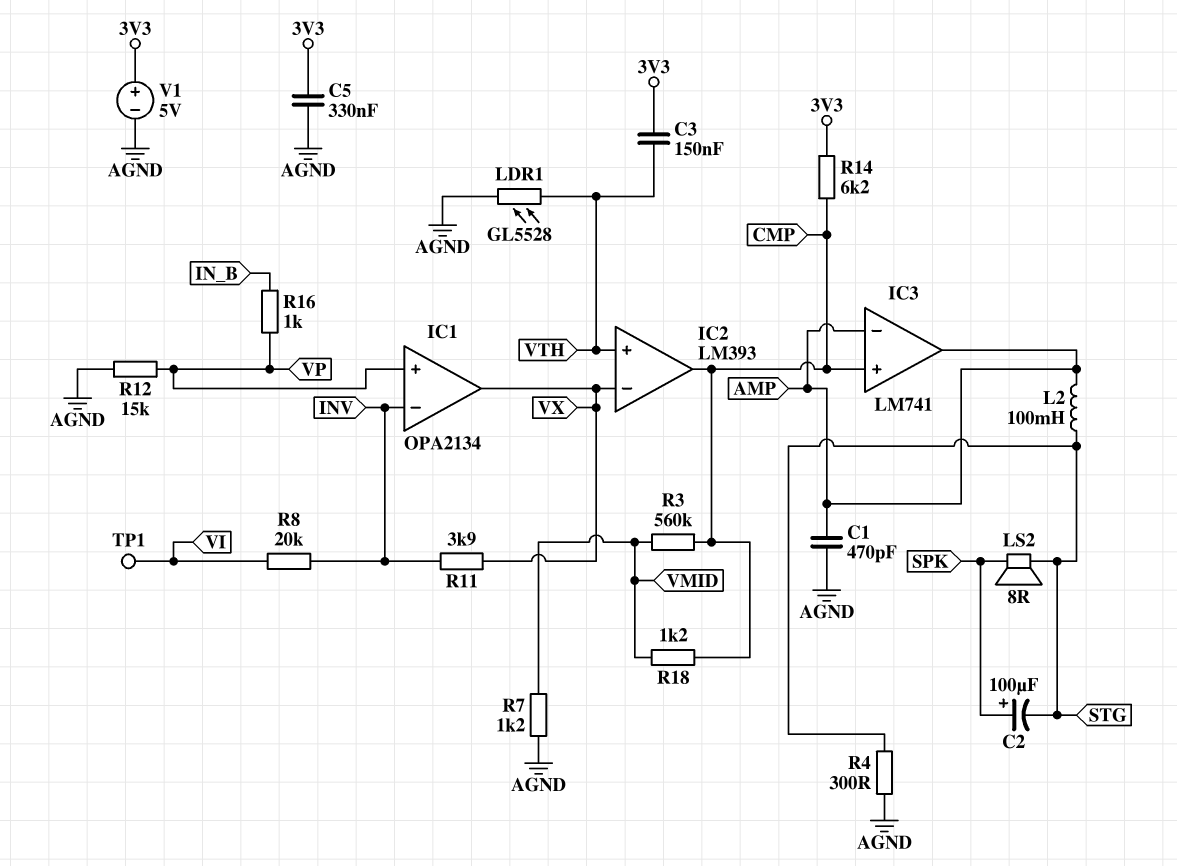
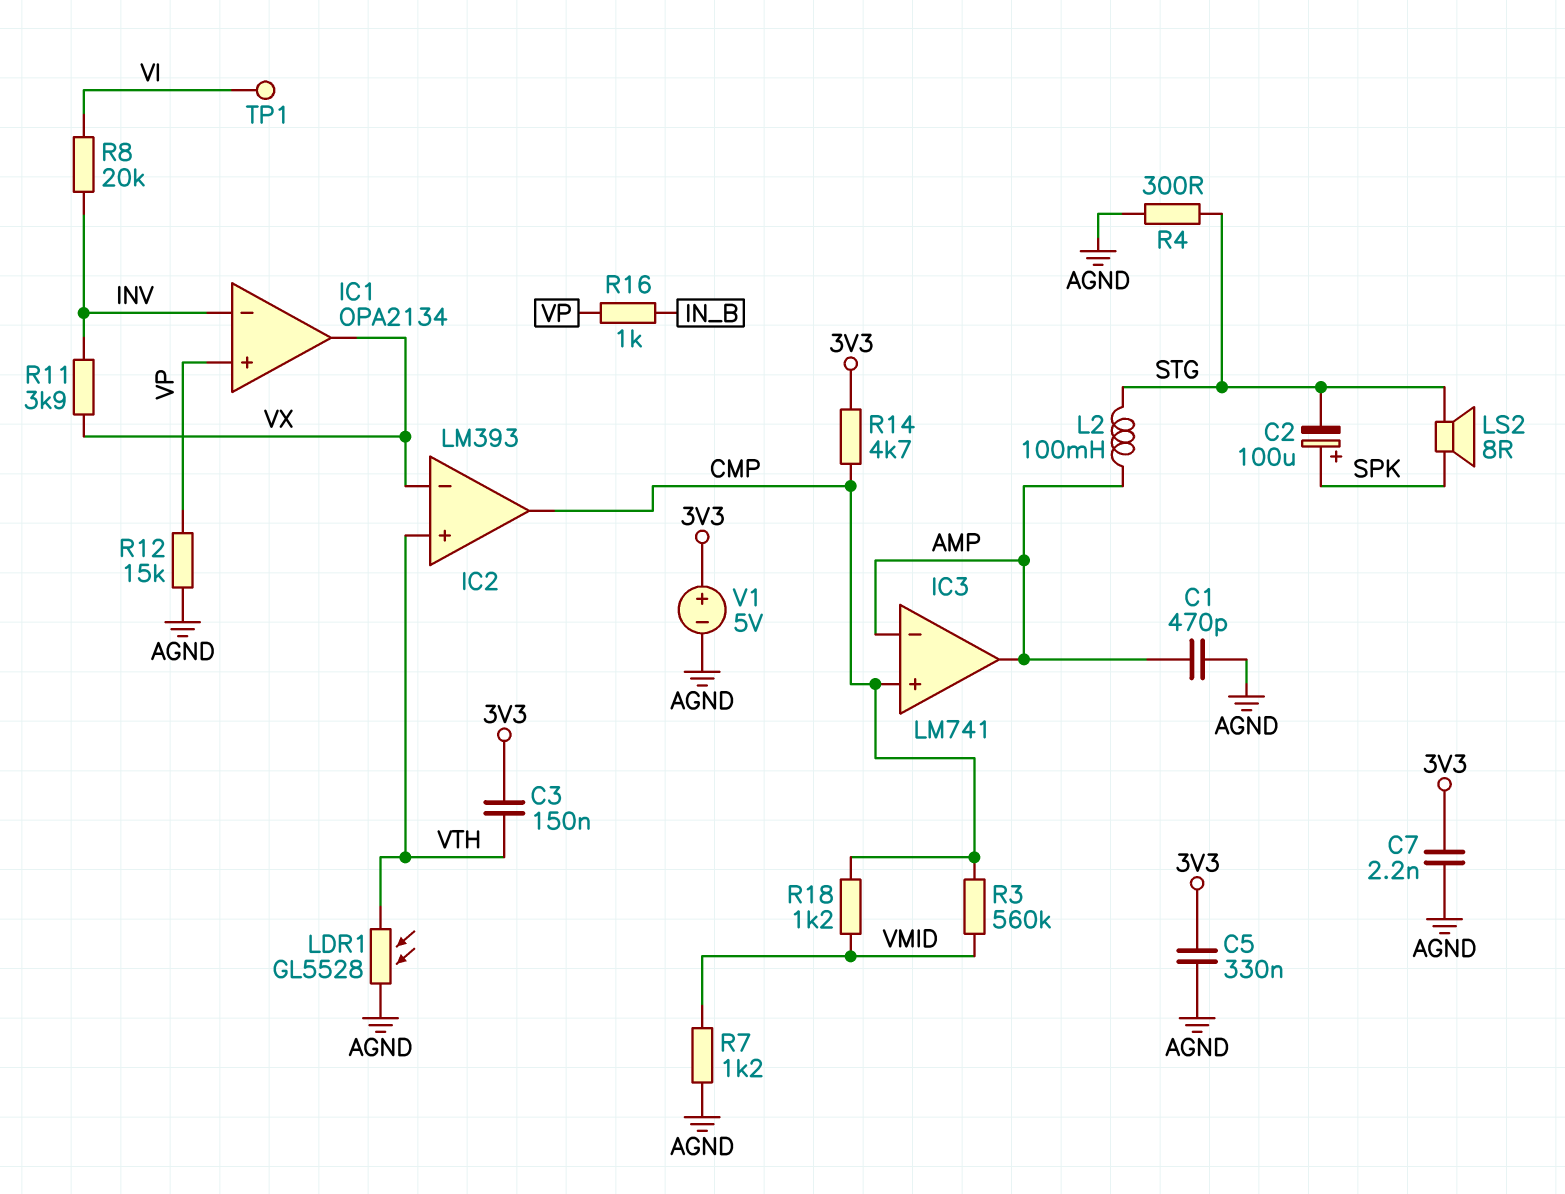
C7: none -> 2.2nF (3V3, AGND)
R14: 6.2k (3V3, CMP) -> 4.7k (3V3, CMP)

